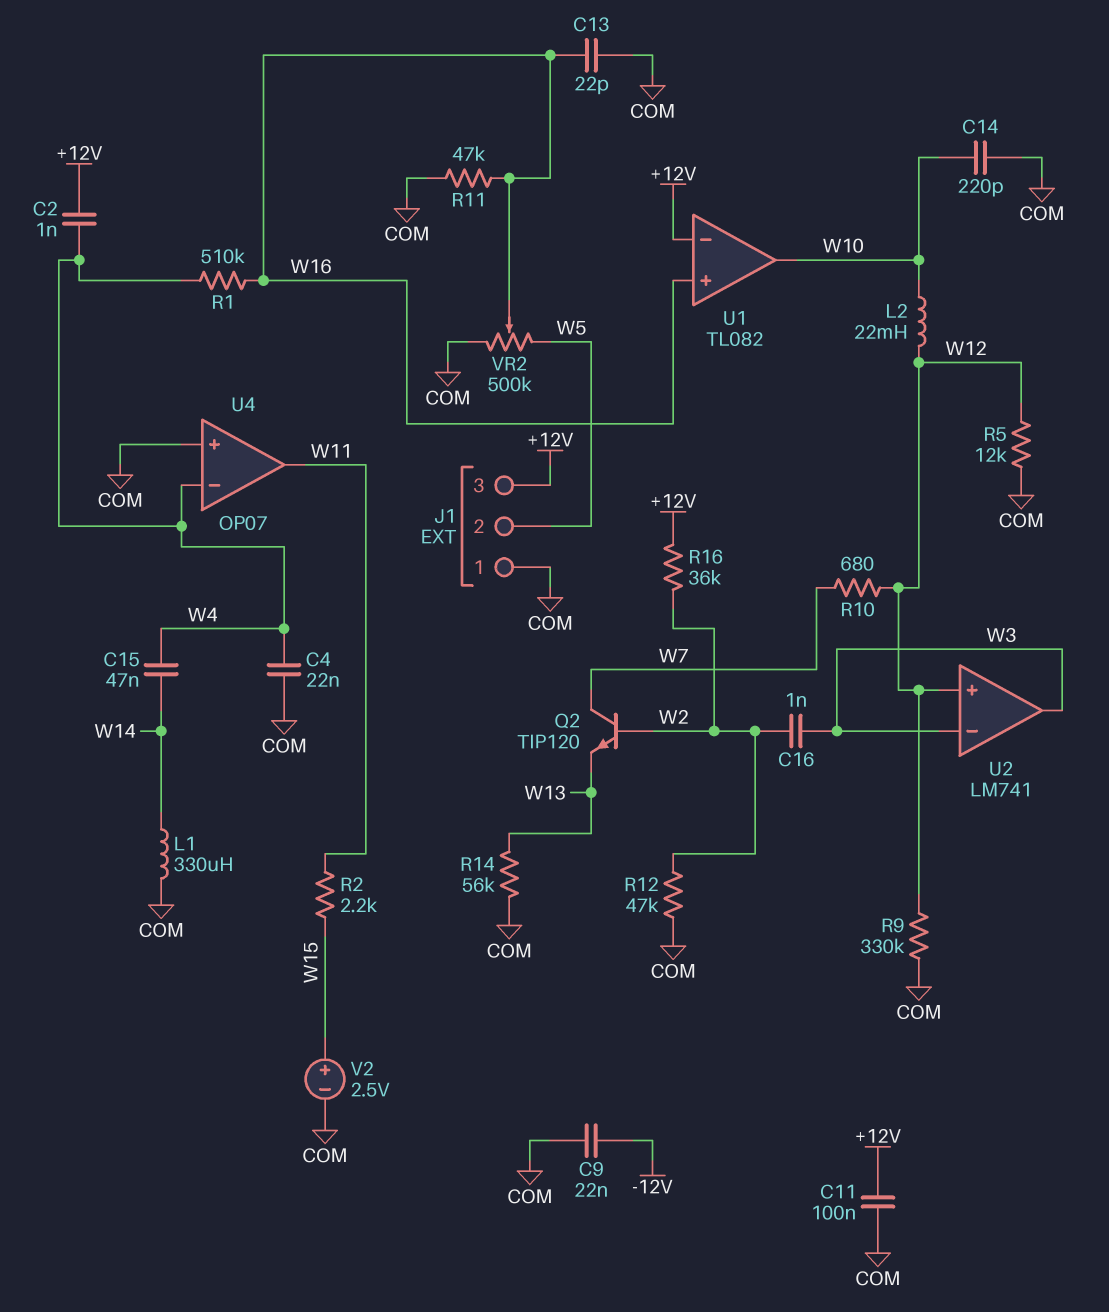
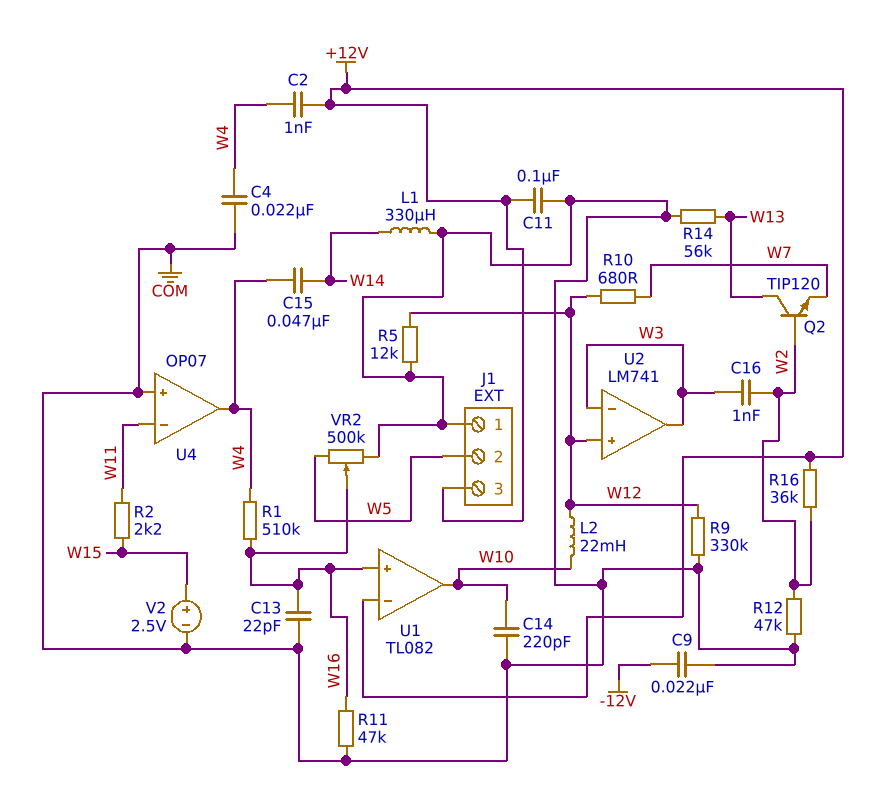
Q2: NPN TIP120 (B W2, C W7, E W13) -> NPN TIP120 (B W2, C W13, E W7)
U4 pin in-: W4 -> W11
U4 pin out: W11 -> W4

